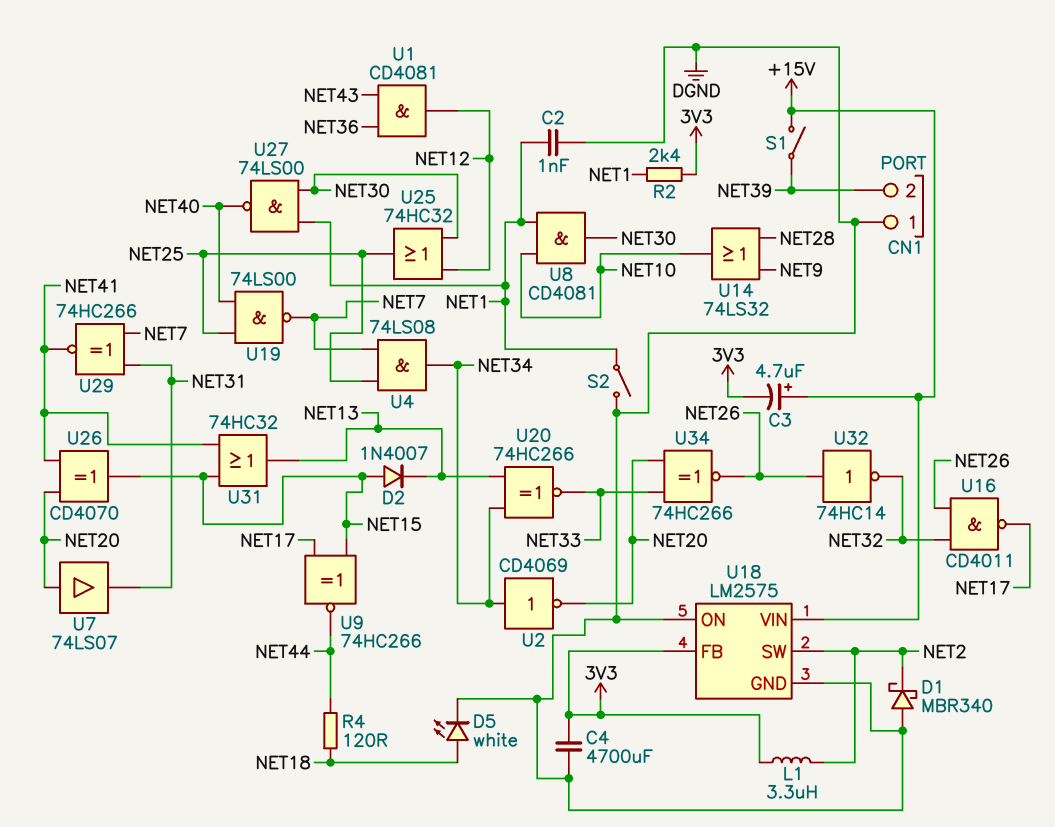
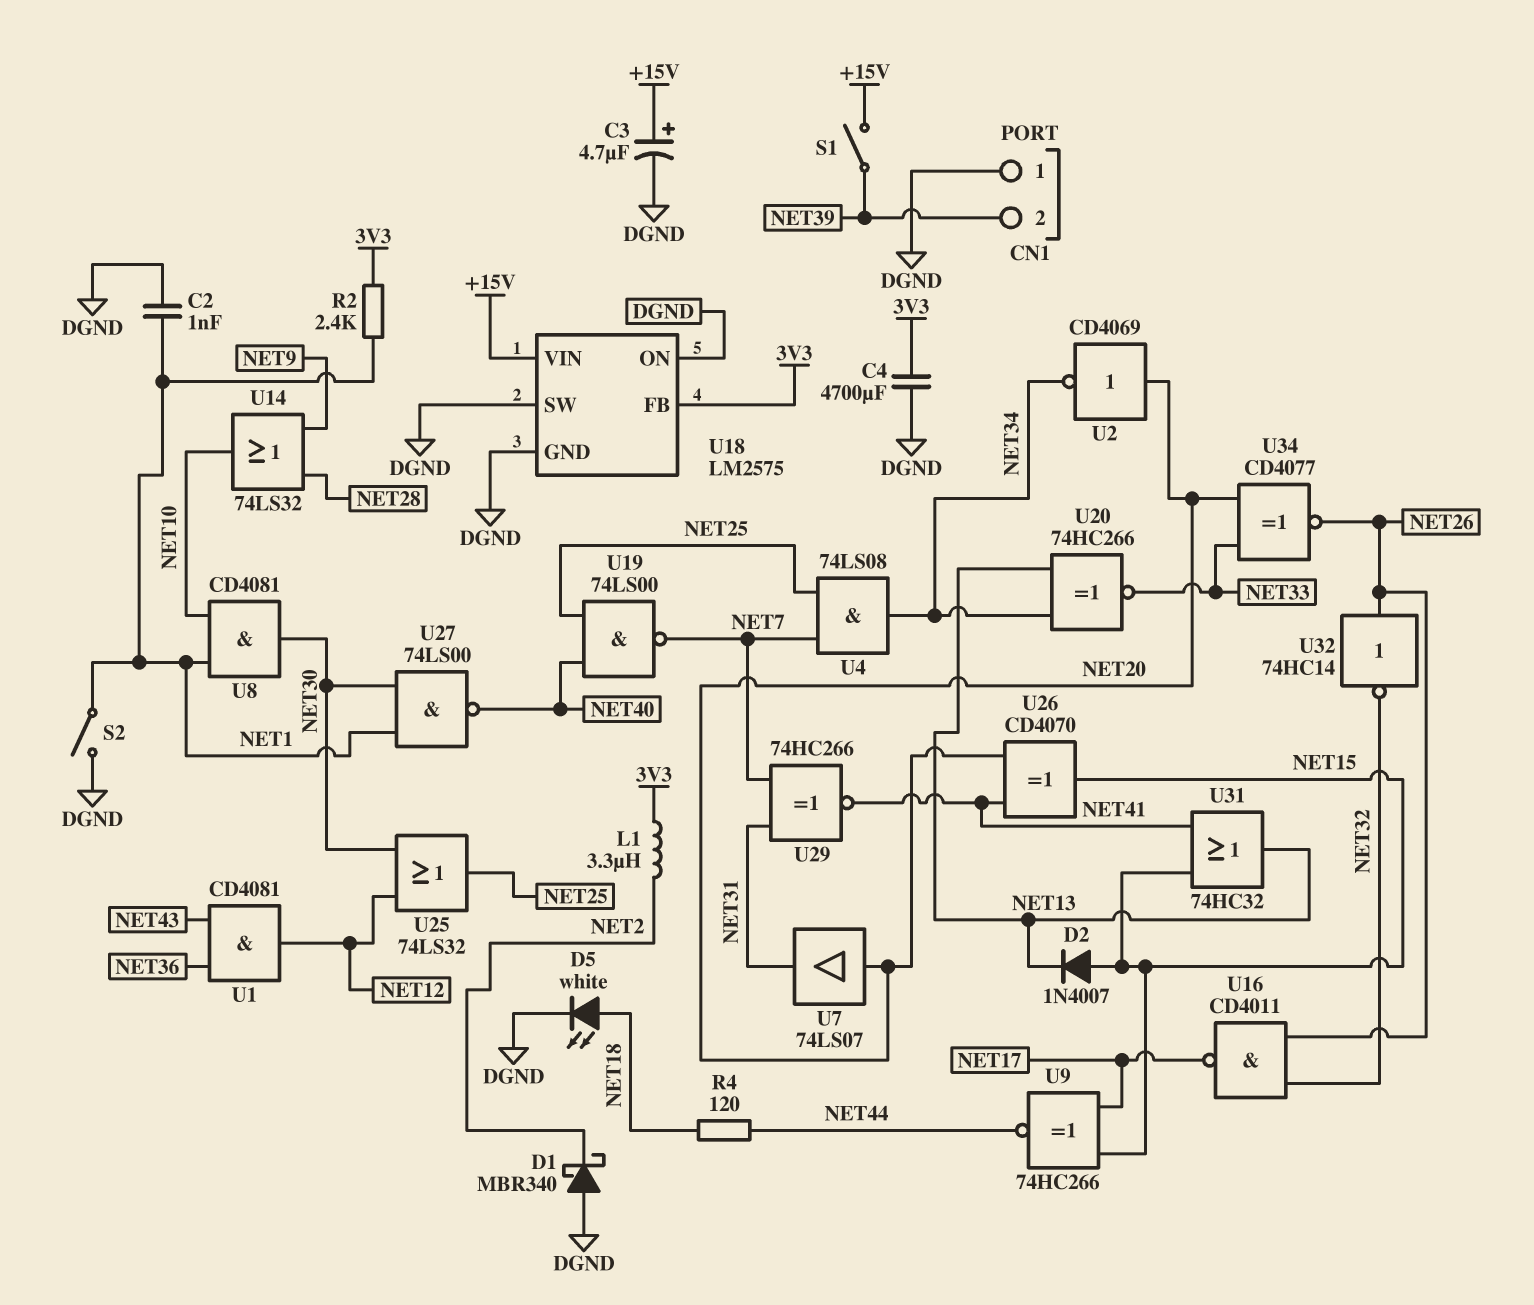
C3: 4.7uF (plus +15V, minus 3V3) -> 4.7uF (plus +15V, minus DGND)
U2: NOT CD4069 (in NET34, out NET20) -> NOT CD4069 (in NET20, out NET34)
U18 pin SW: NET2 -> DGND
U25: OR 74HC32 (in NET12, in NET30, out NET25) -> OR 74LS32 (in NET12, in NET30, out NET25)
U34: XNOR 74HC266 (in NET20, in NET33, out NET26) -> XNOR CD4077 (in NET20, in NET33, out NET26)

